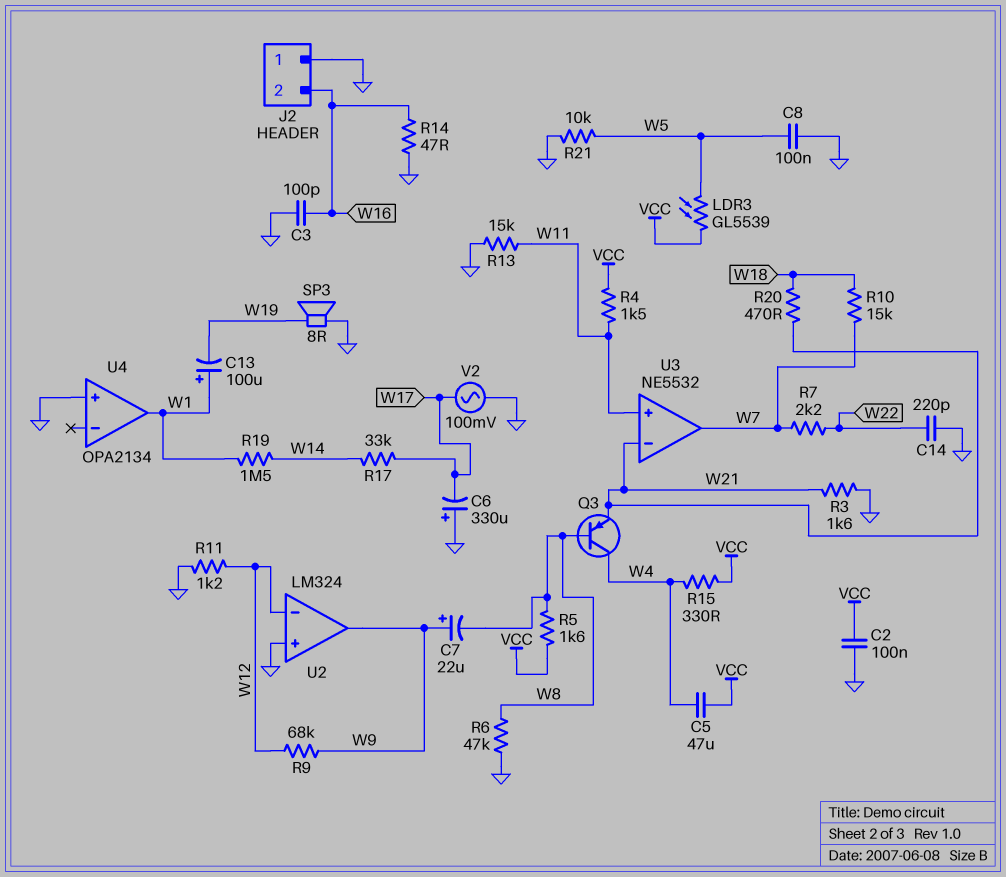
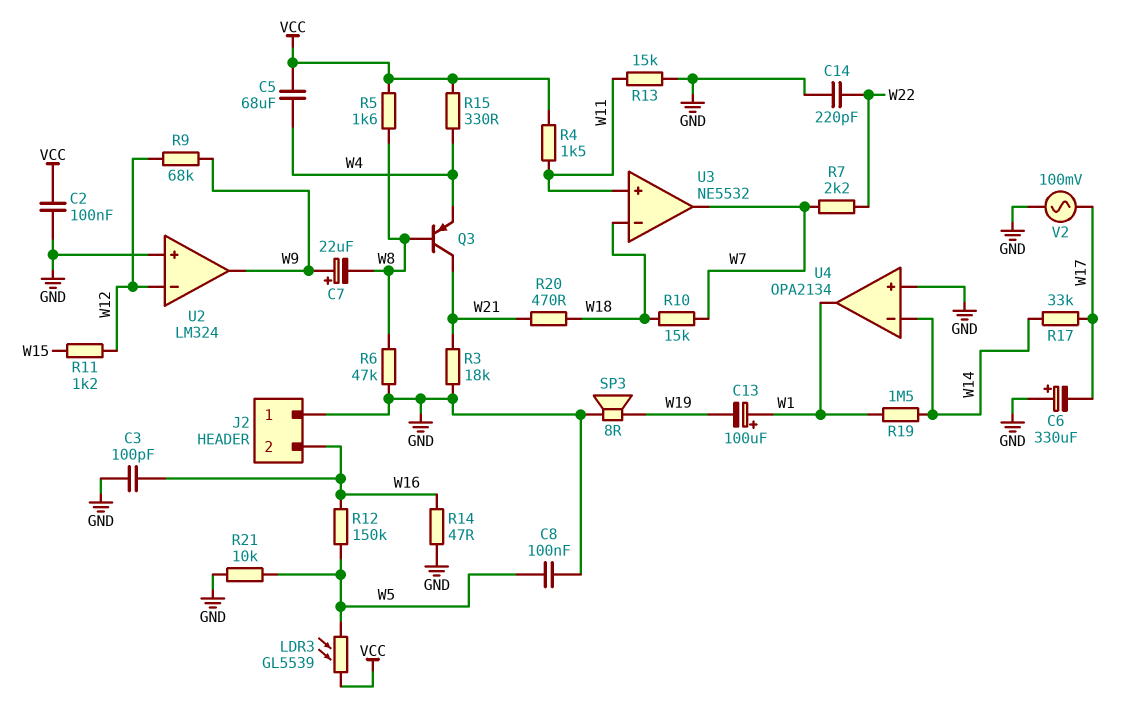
C5: 47uF (VCC, W4) -> 68uF (VCC, W4)
Q3: PNP (B W8, C W4, E W21) -> PNP (B W8, C W21, E W4)
R3: 1.6k (GND, W21) -> 18k (GND, W21)
R11: 1.2k (GND, W12) -> 1.2k (W12, W15)
R12: none -> 150k (W5, W16)
U3 pin in-: W21 -> W18
U4 pin in-: none -> W14

